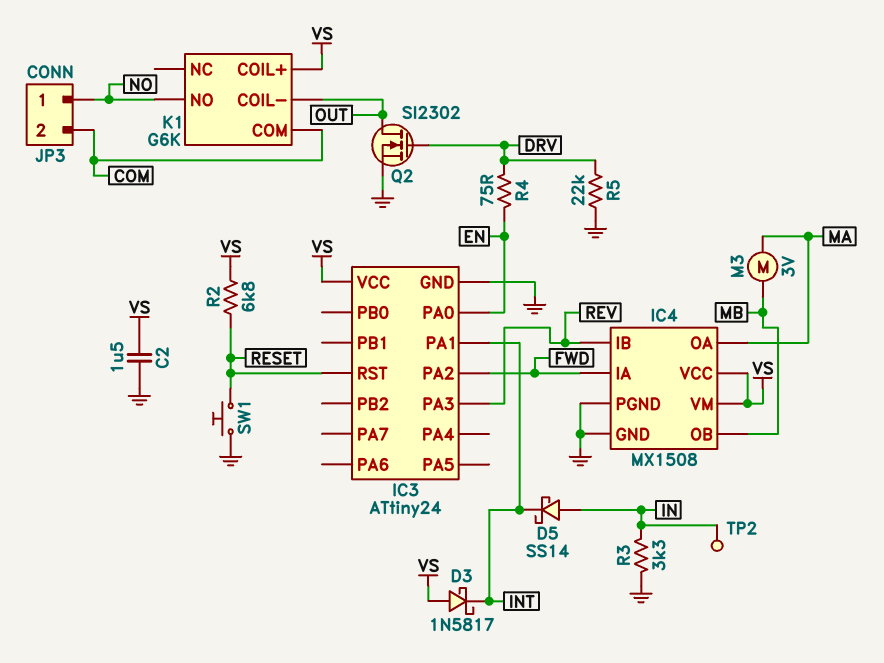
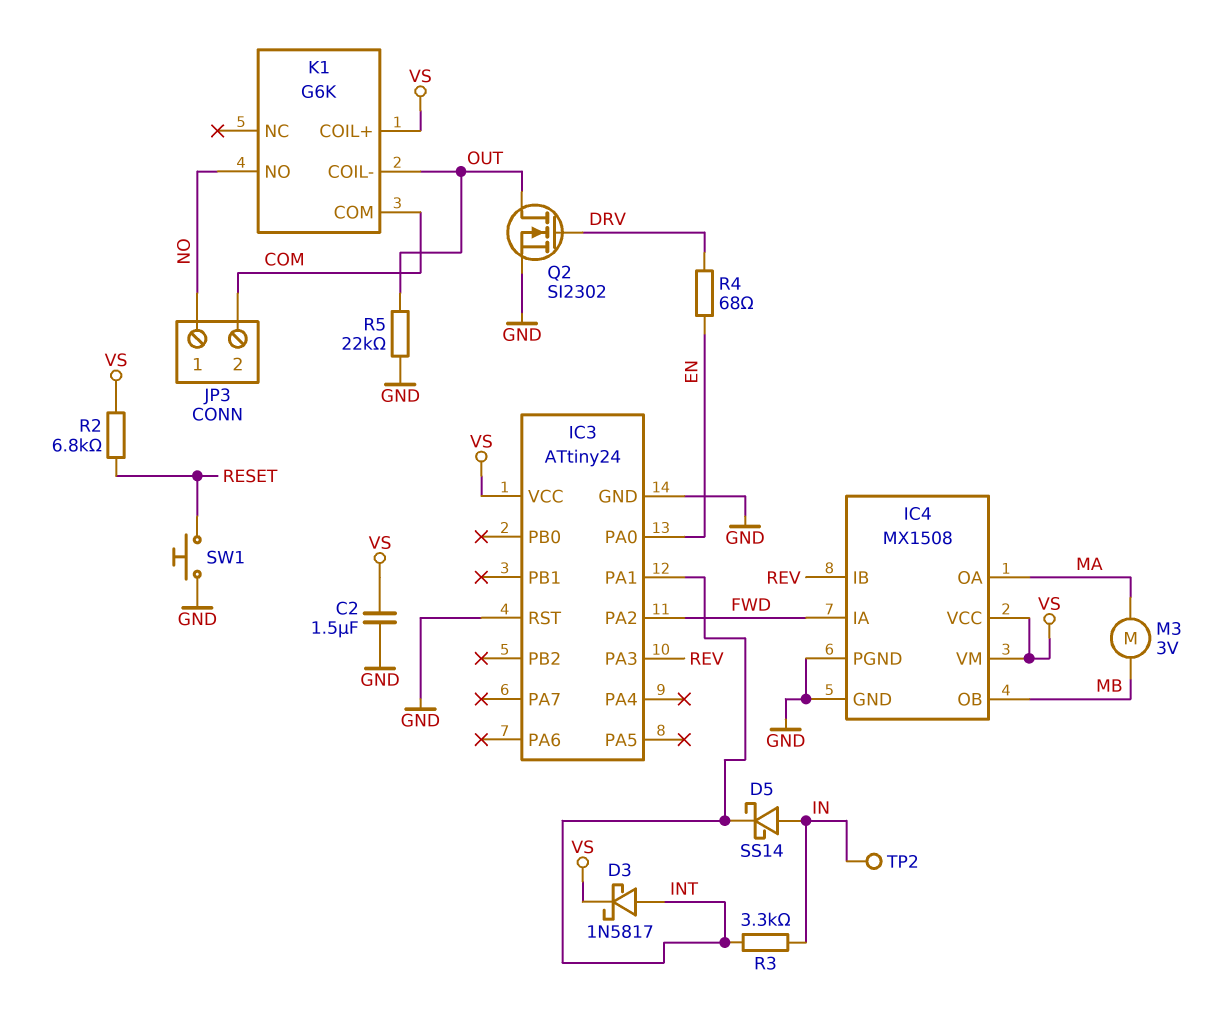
D3: schottky 1N5817 (A VS, K INT) -> schottky 1N5817 (A INT, K VS)
IC3 pin RST: RESET -> GND
R3: 3.3k (GND, IN) -> 3.3k (IN, INT)
R4: 75 (DRV, EN) -> 68 (DRV, EN)
R5: 22k (DRV, GND) -> 22k (GND, OUT)

